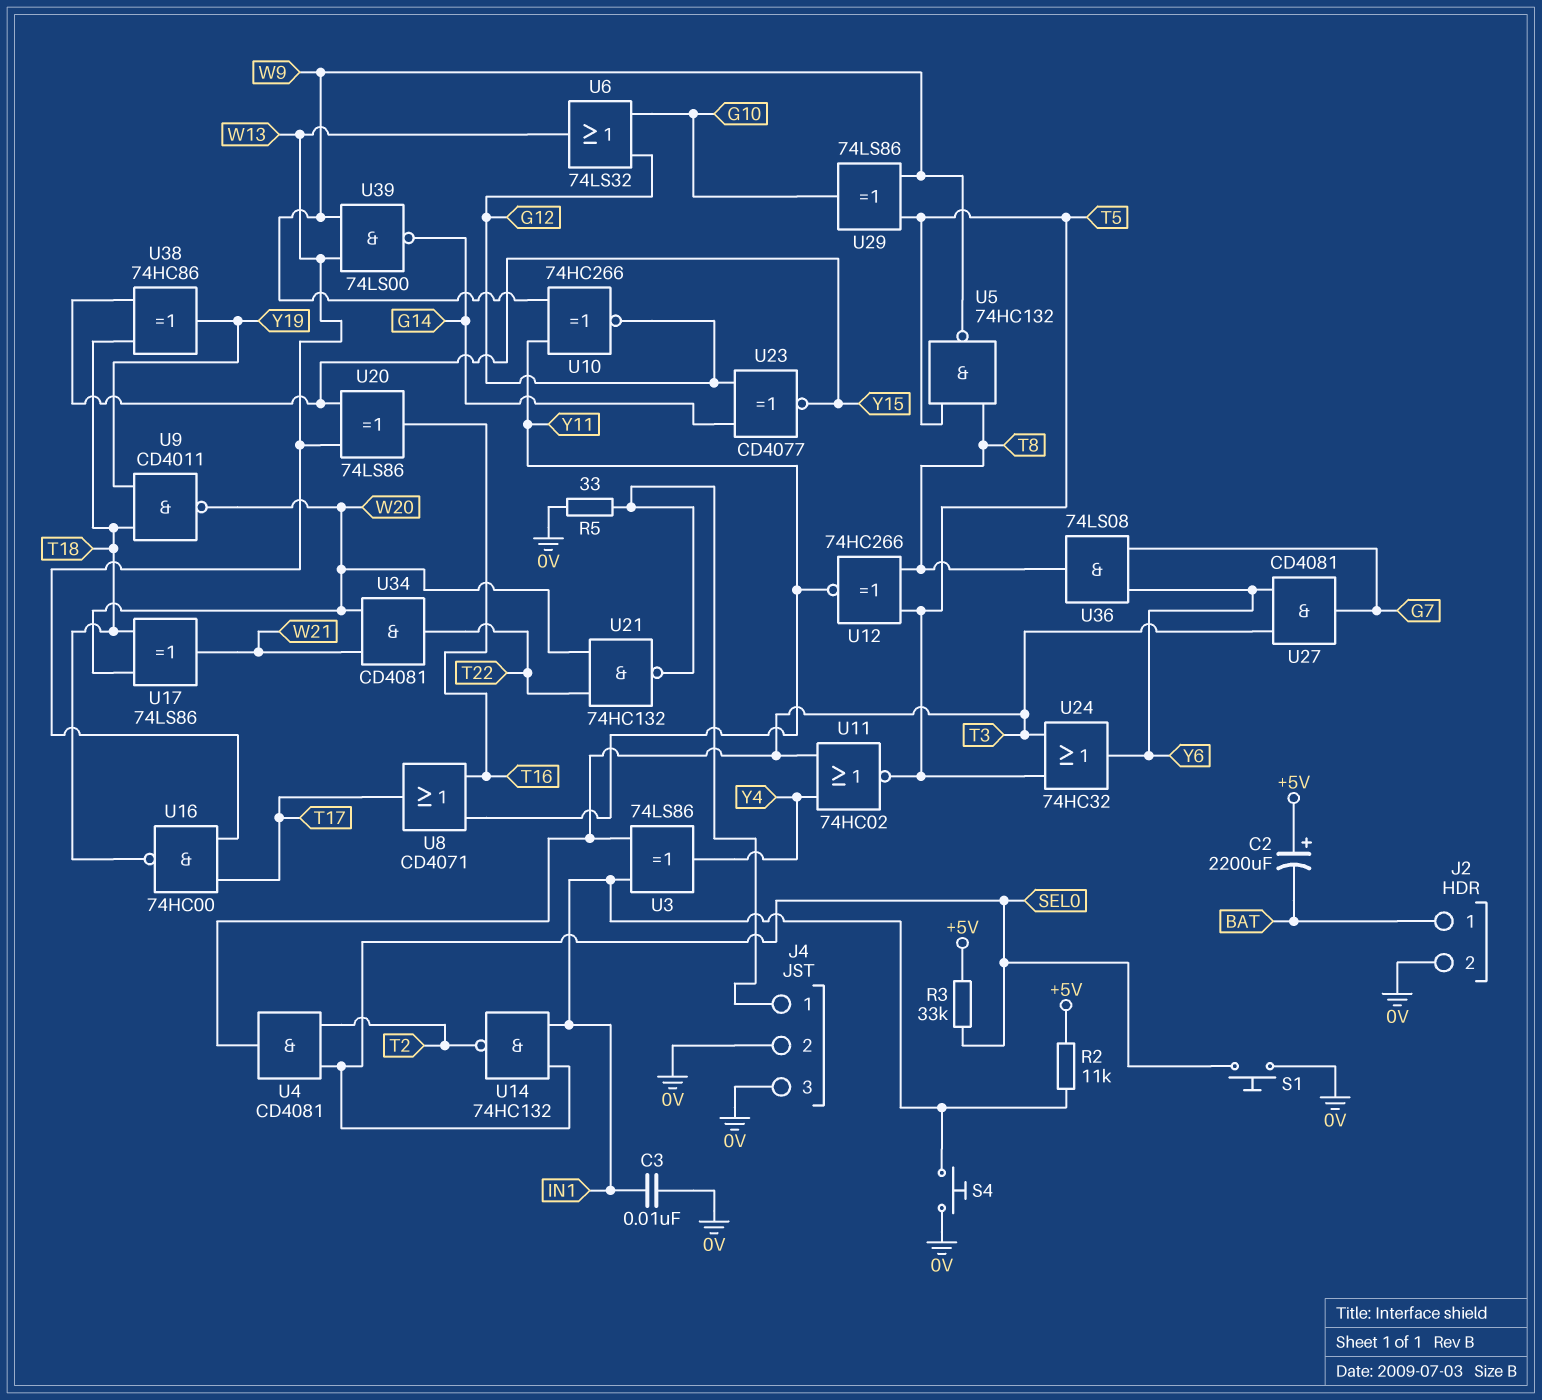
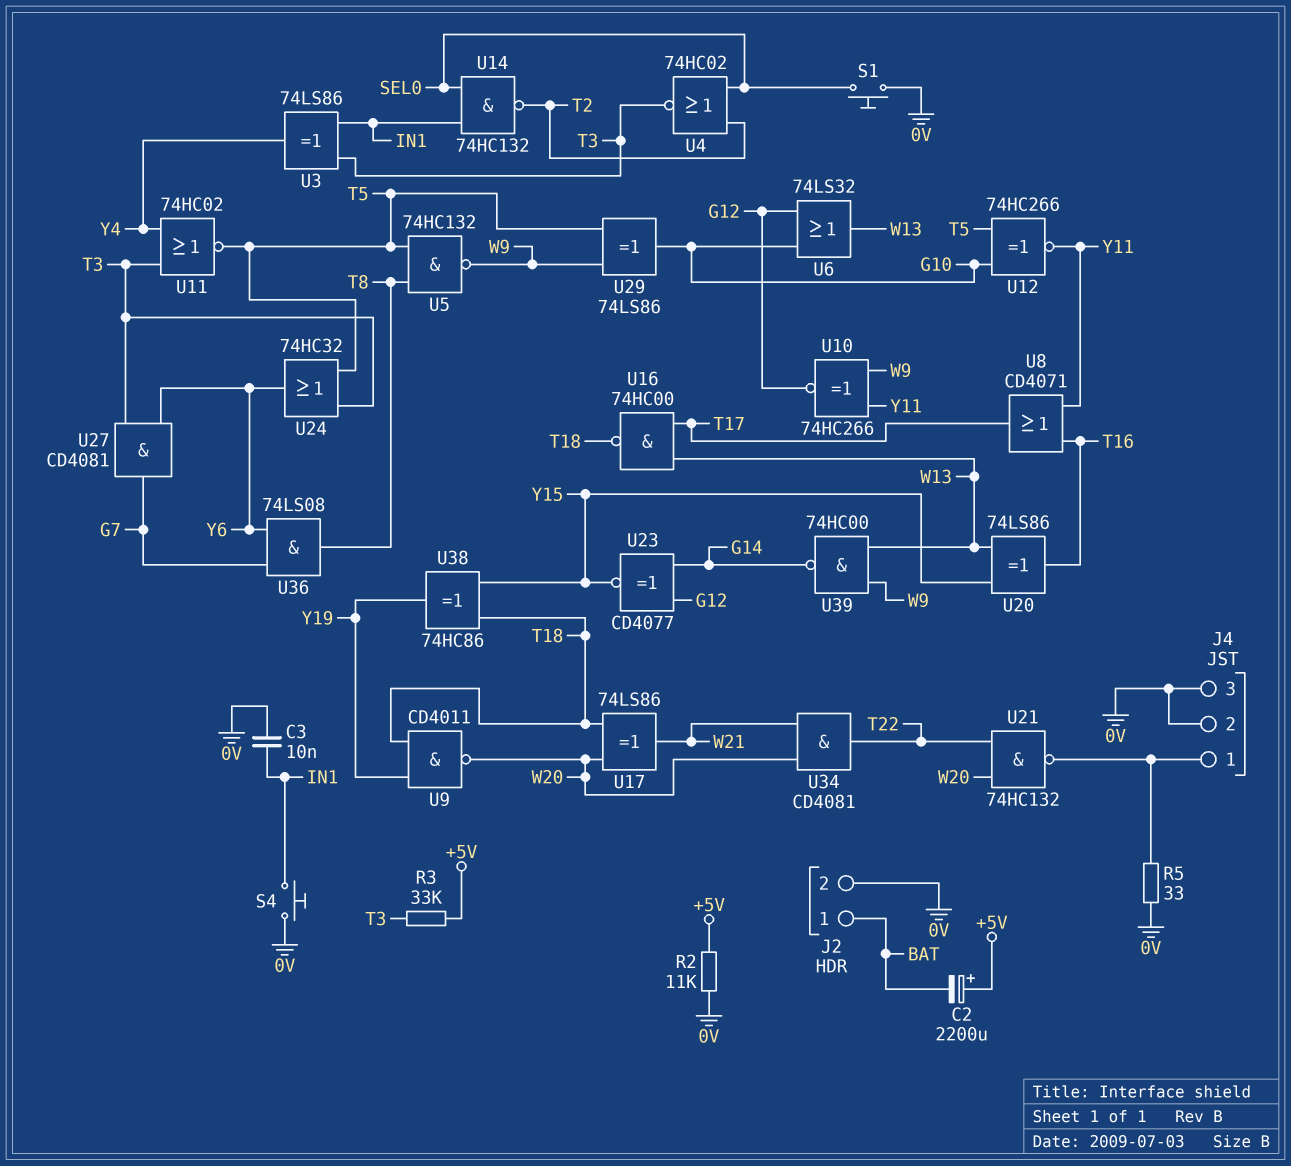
R2: 11k (+5V, IN1) -> 11k (+5V, 0V)
R3: 33k (+5V, SEL0) -> 33k (+5V, T3)
U4: AND CD4081 (in SEL0, in T2, out T3) -> NOR 74HC02 (in SEL0, in T2, out T3)
U12: XNOR 74HC266 (in T5, in T8, out Y11) -> XNOR 74HC266 (in G10, in T5, out Y11)
U39: NAND 74LS00 (in W9, in W13, out G14) -> NAND 74HC00 (in W9, in W13, out G14)

